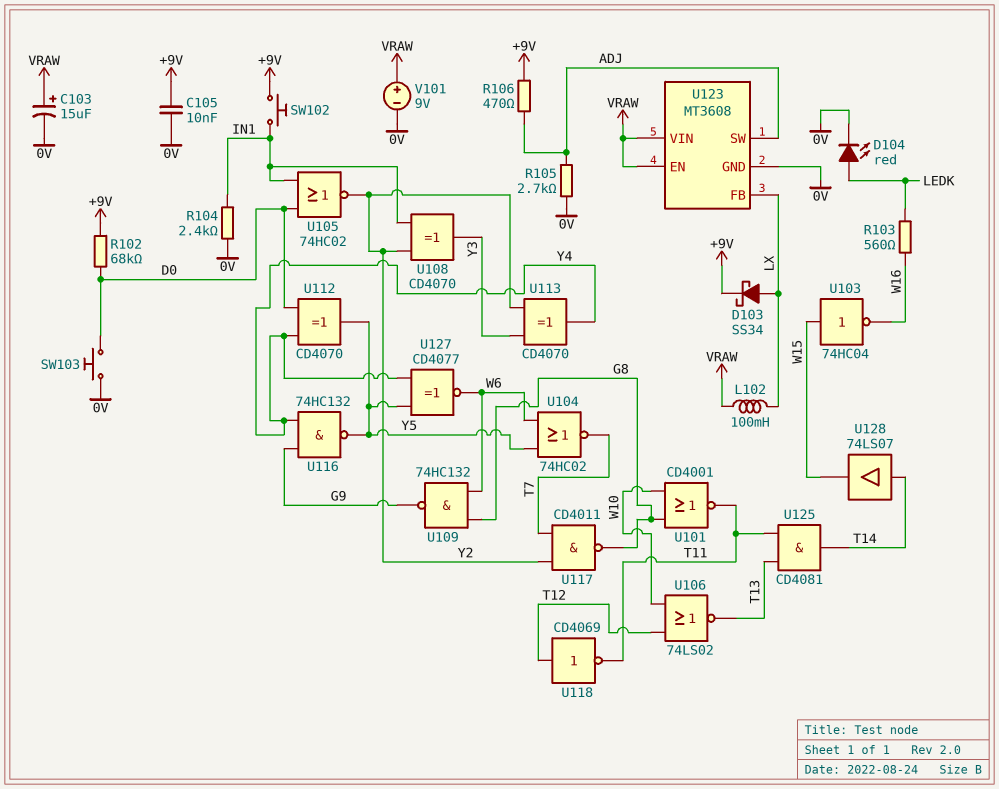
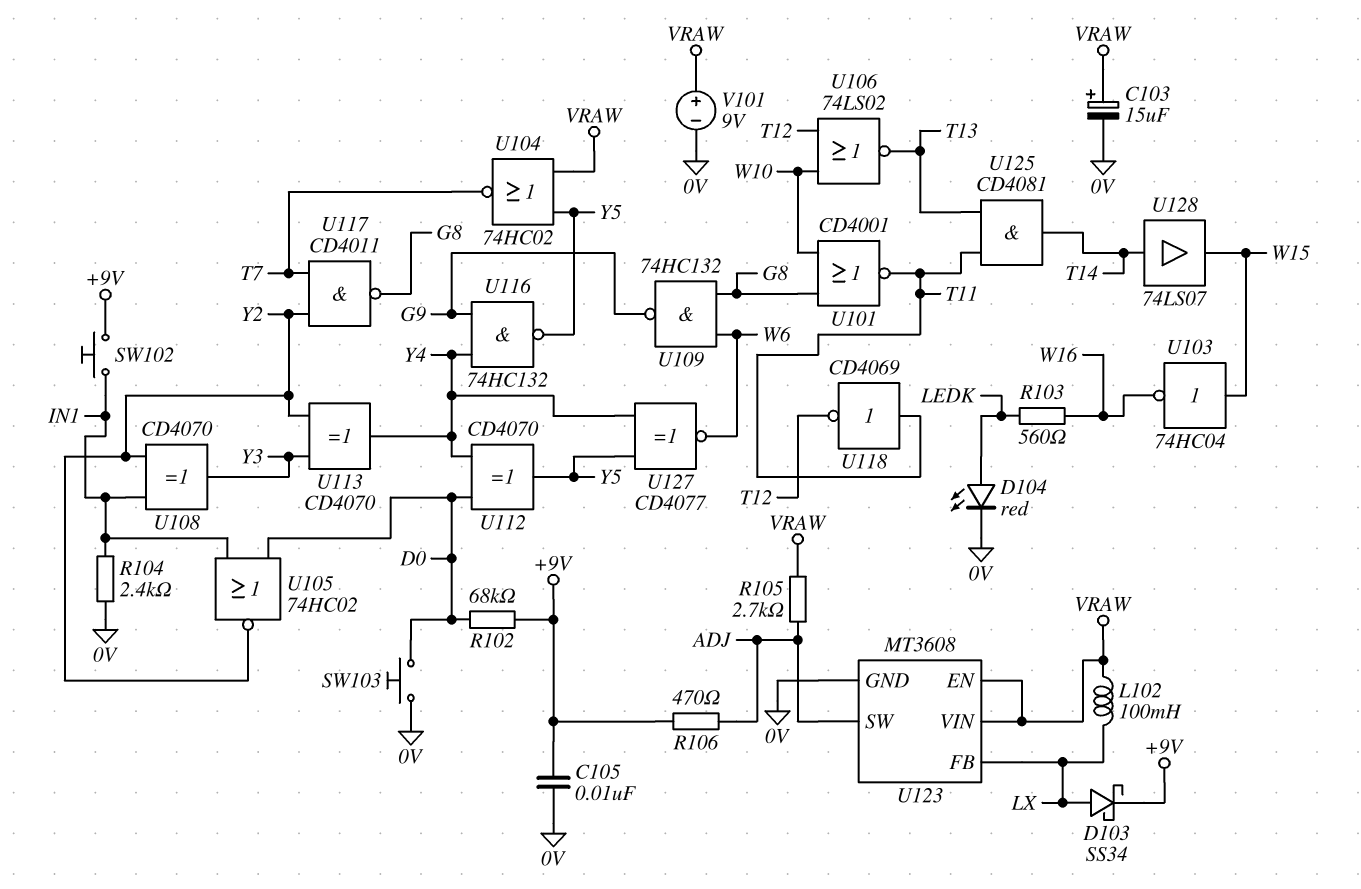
R105: 2.7k (0V, ADJ) -> 2.7k (ADJ, VRAW)
U104: NOR 74HC02 (in W6, in Y5, out T7) -> NOR 74HC02 (in VRAW, in Y5, out T7)
U118: NOT CD4069 (in T12, out T11) -> NOT CD4069 (in T11, out T12)

